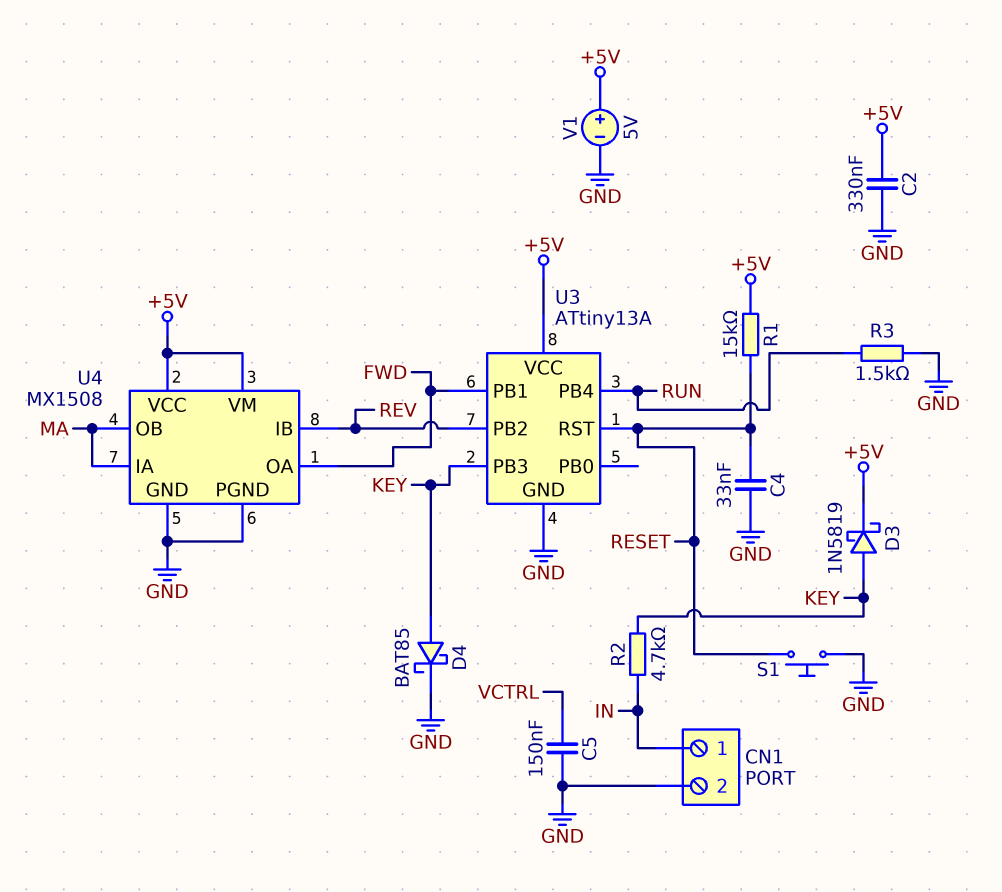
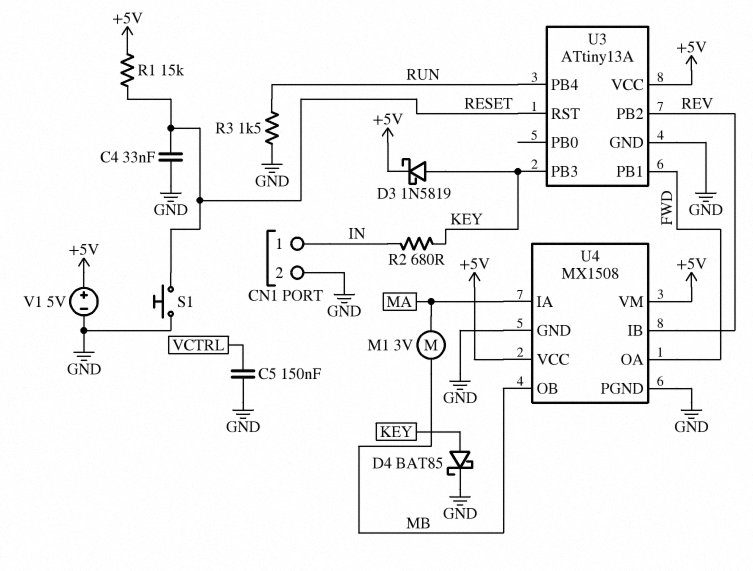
C2: 330nF (+5V, GND) -> none
M1: none -> motor 3V (MA, MB)
R2: 4.7k (IN, KEY) -> 680 (IN, KEY)
U4 pin OB: MA -> MB

